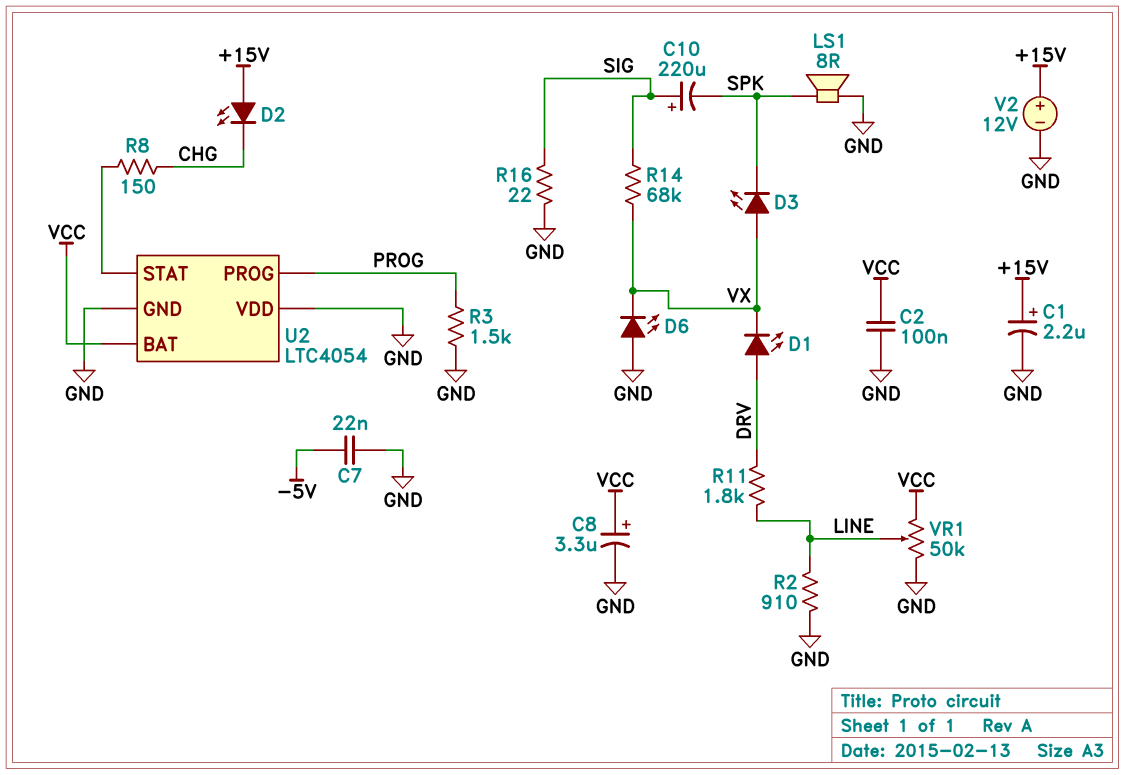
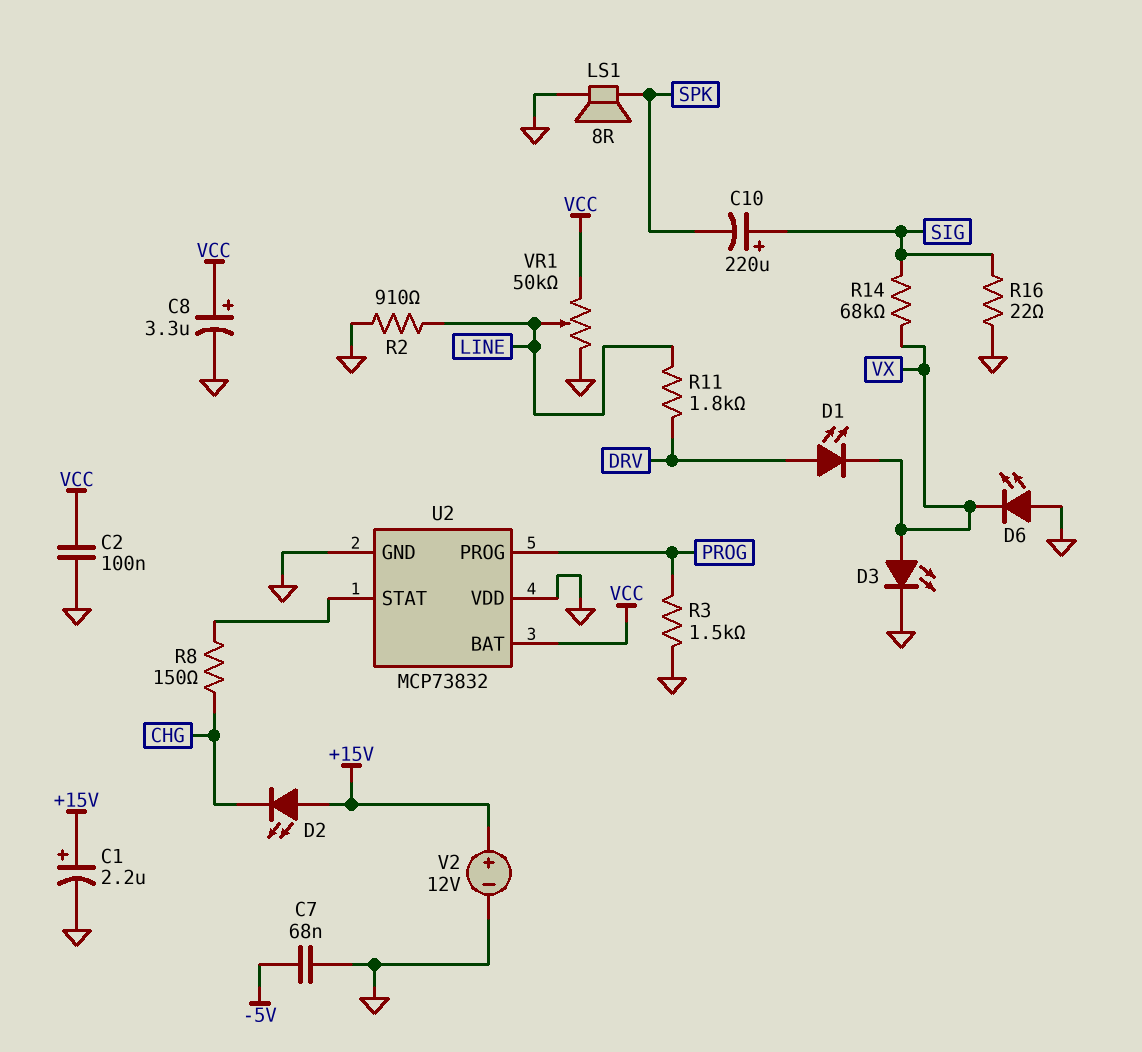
C7: 22nF (-5V, GND) -> 68nF (-5V, GND)
D3: LED (A VX, K SPK) -> LED (A VX, K GND)
U2: LTC4054 -> MCP73832

